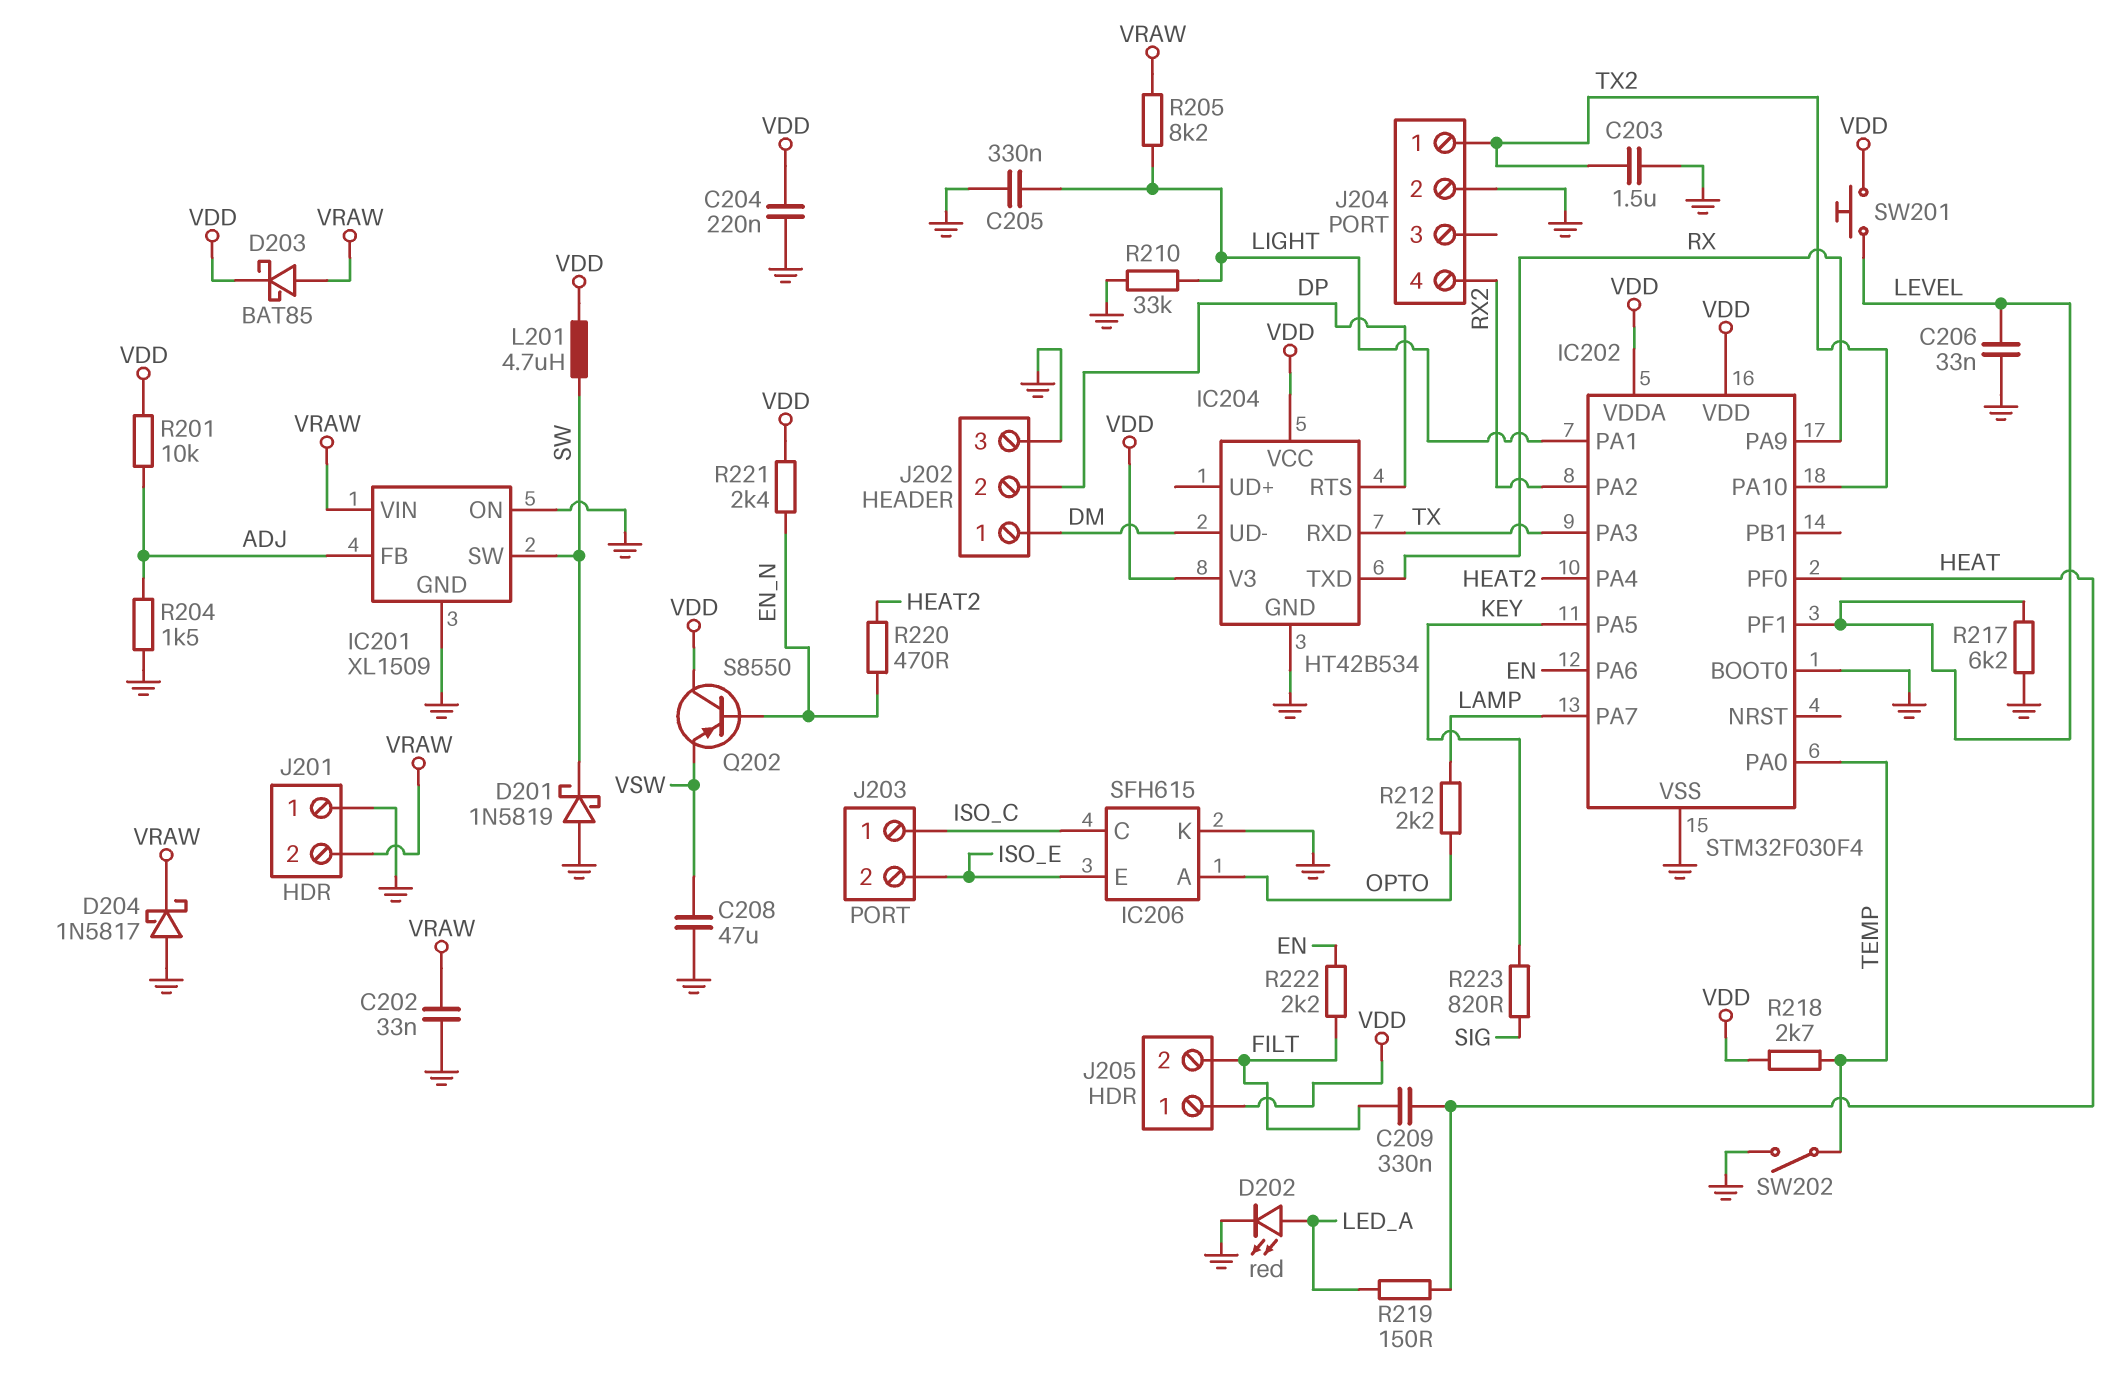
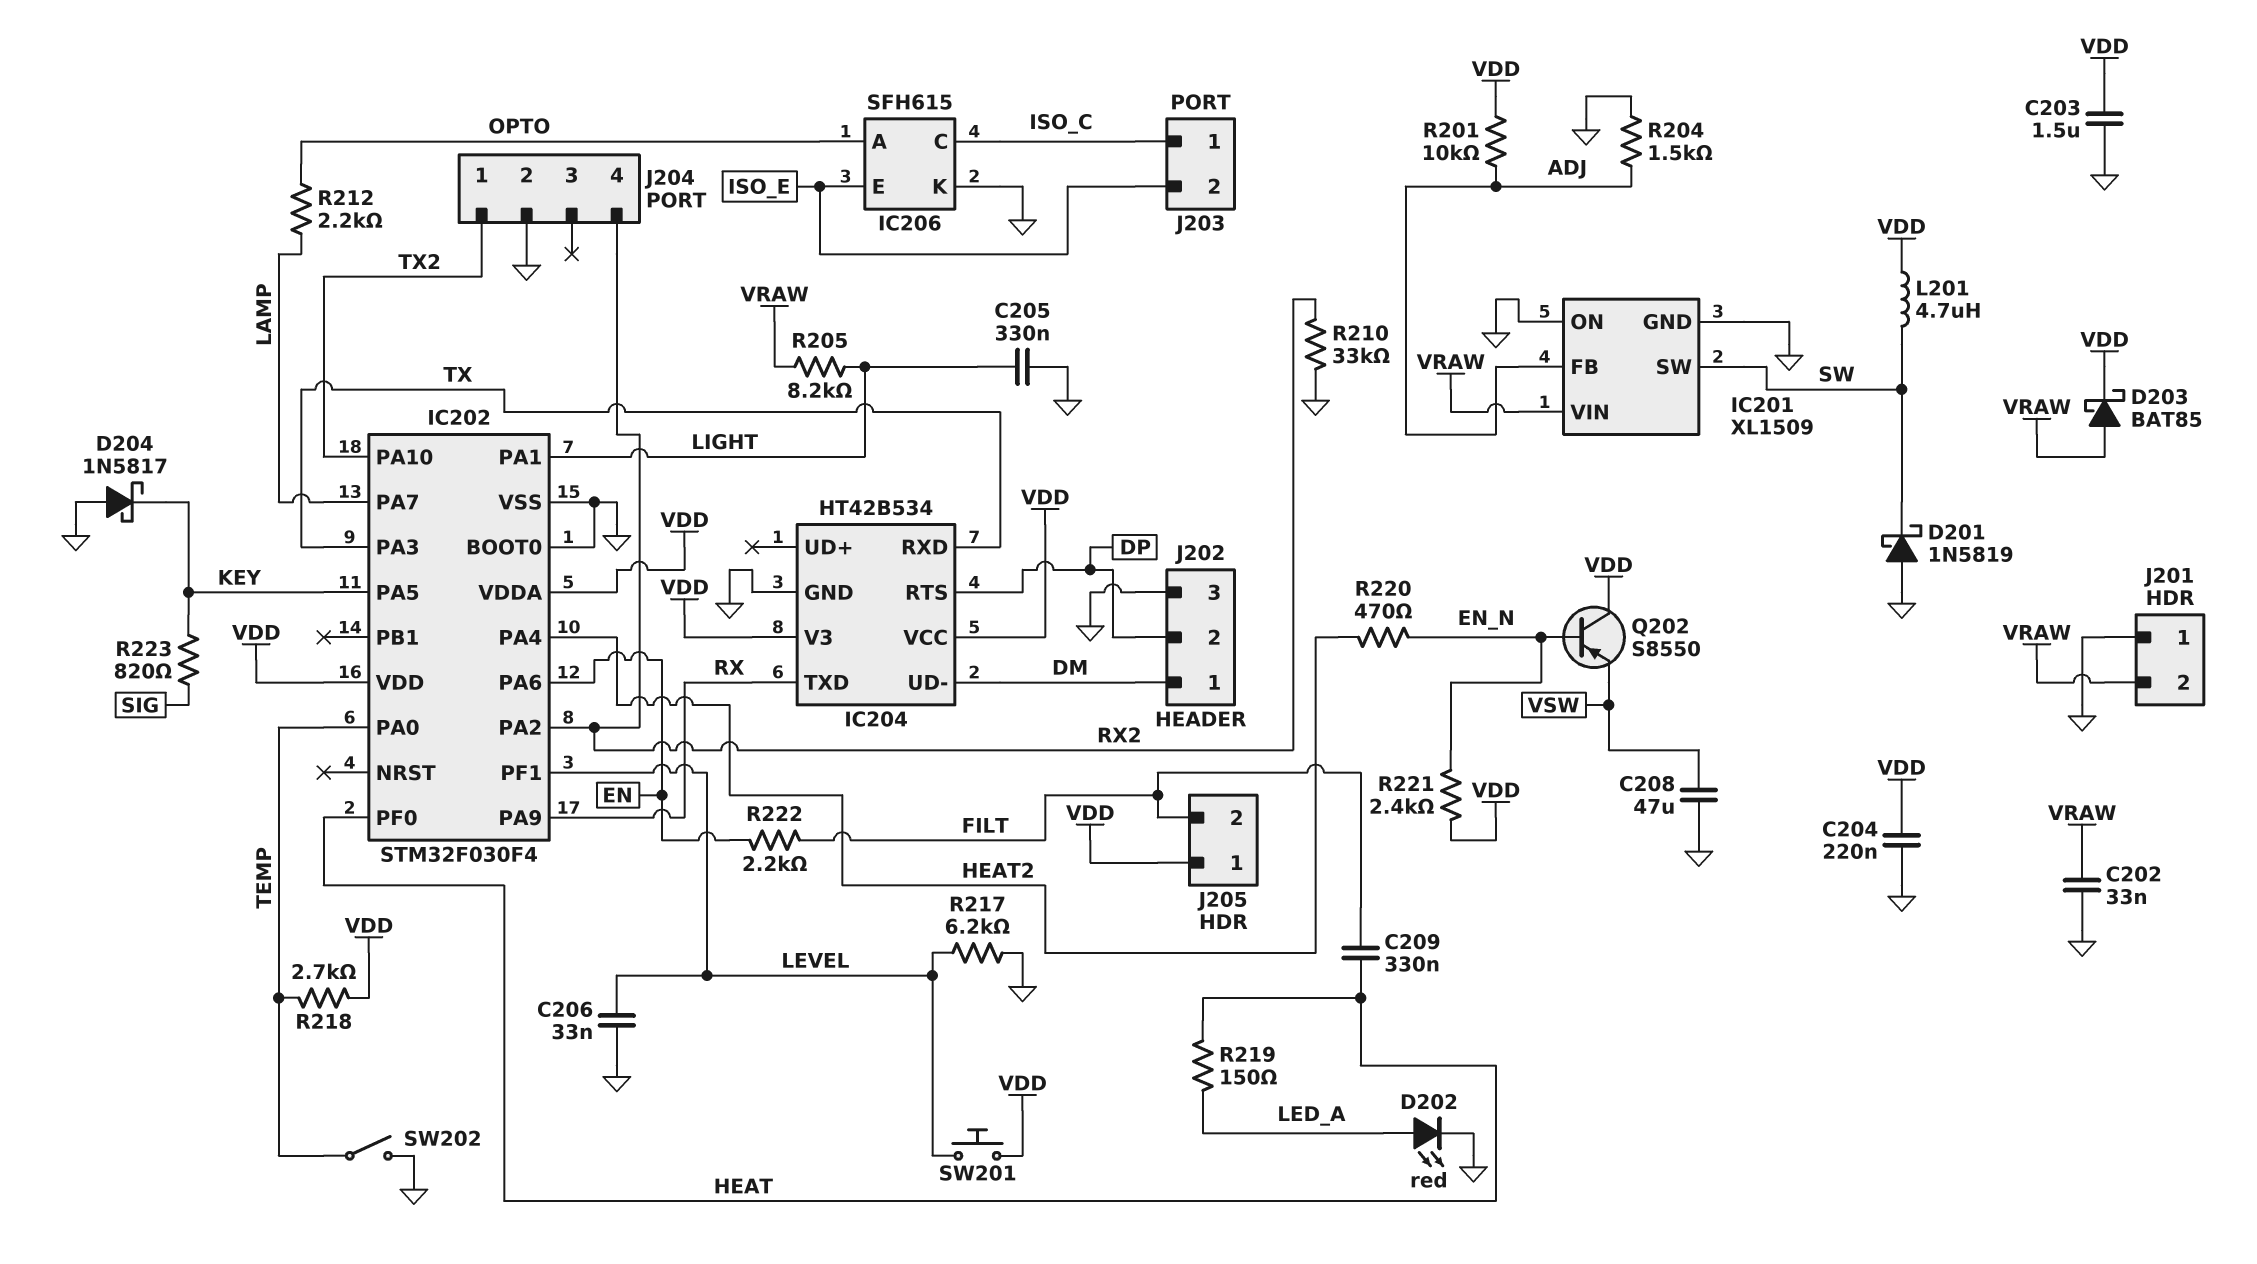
C203: 1.5uF (GND, TX2) -> 1.5uF (GND, VDD)
D204: schottky 1N5817 (A GND, K VRAW) -> schottky 1N5817 (A GND, K KEY)
R210: 33k (GND, LIGHT) -> 33k (GND, RX2)

